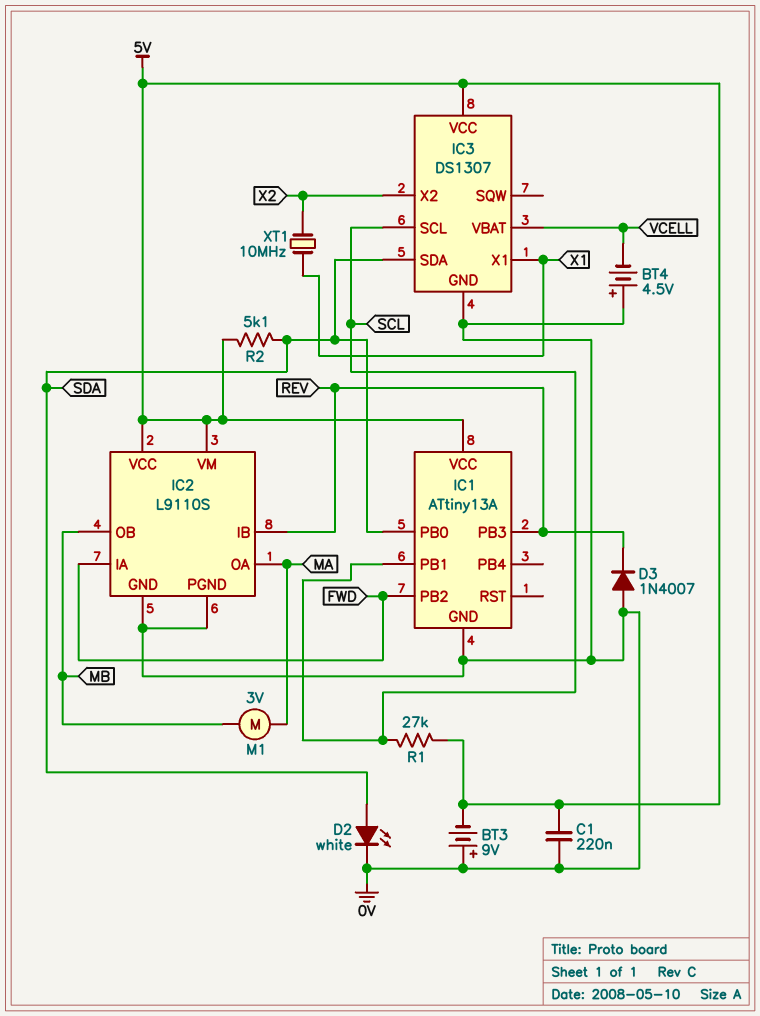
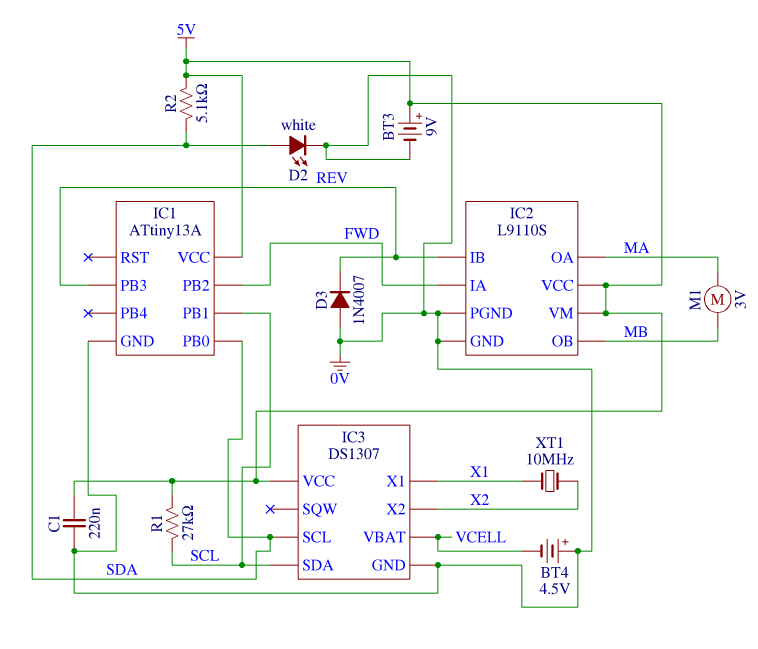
BT3: 9V (plus 0V, minus 5V) -> 9V (plus 5V, minus 0V)
IC3 pin SCL: SCL -> SDA
IC3 pin SDA: SDA -> SCL

